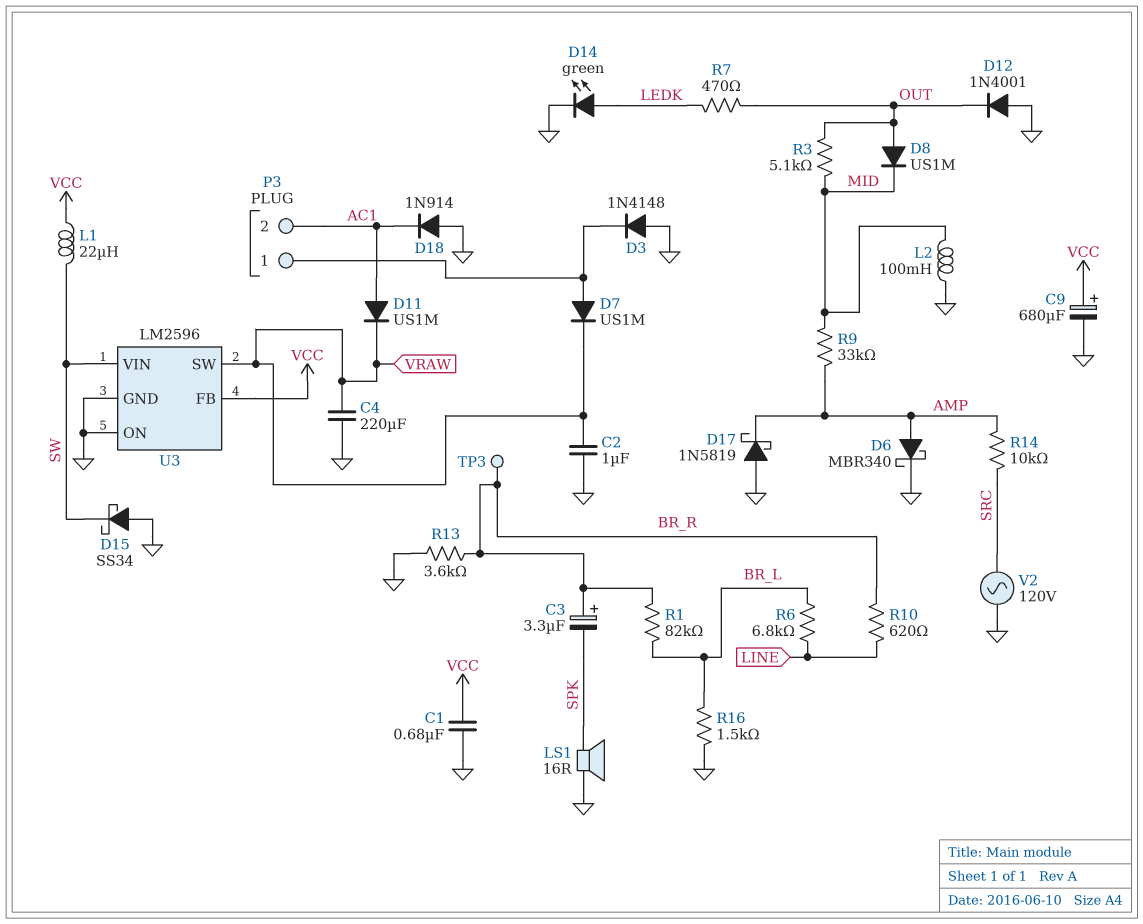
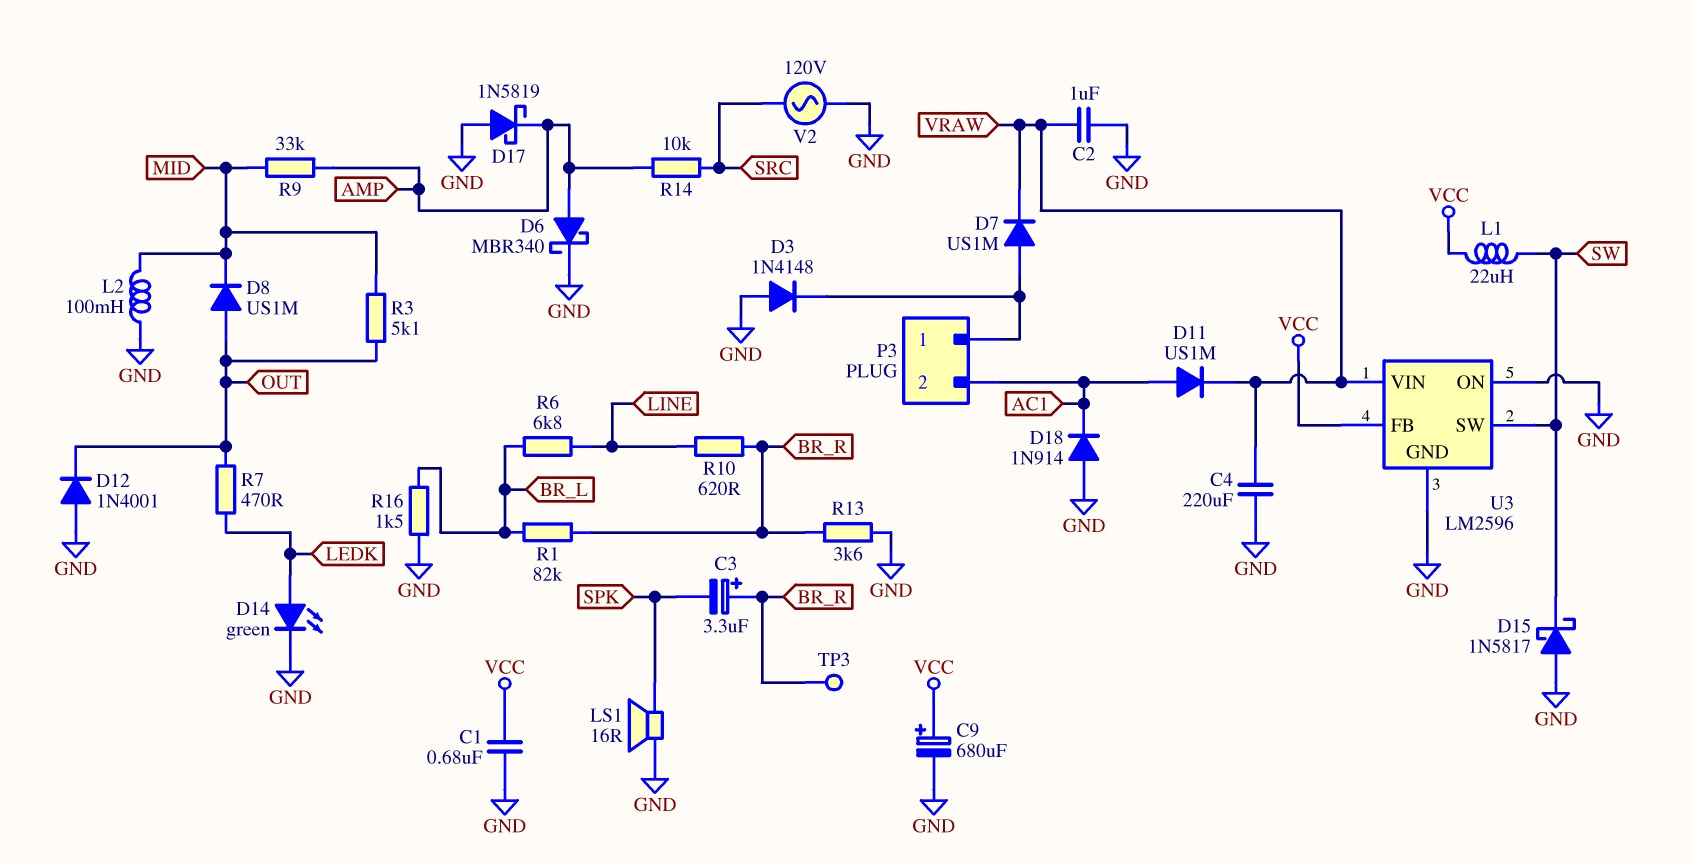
D15: schottky SS34 (A GND, K SW) -> schottky 1N5817 (A GND, K SW)
U3 pin SW: VRAW -> SW
U3 pin VIN: SW -> VRAW

